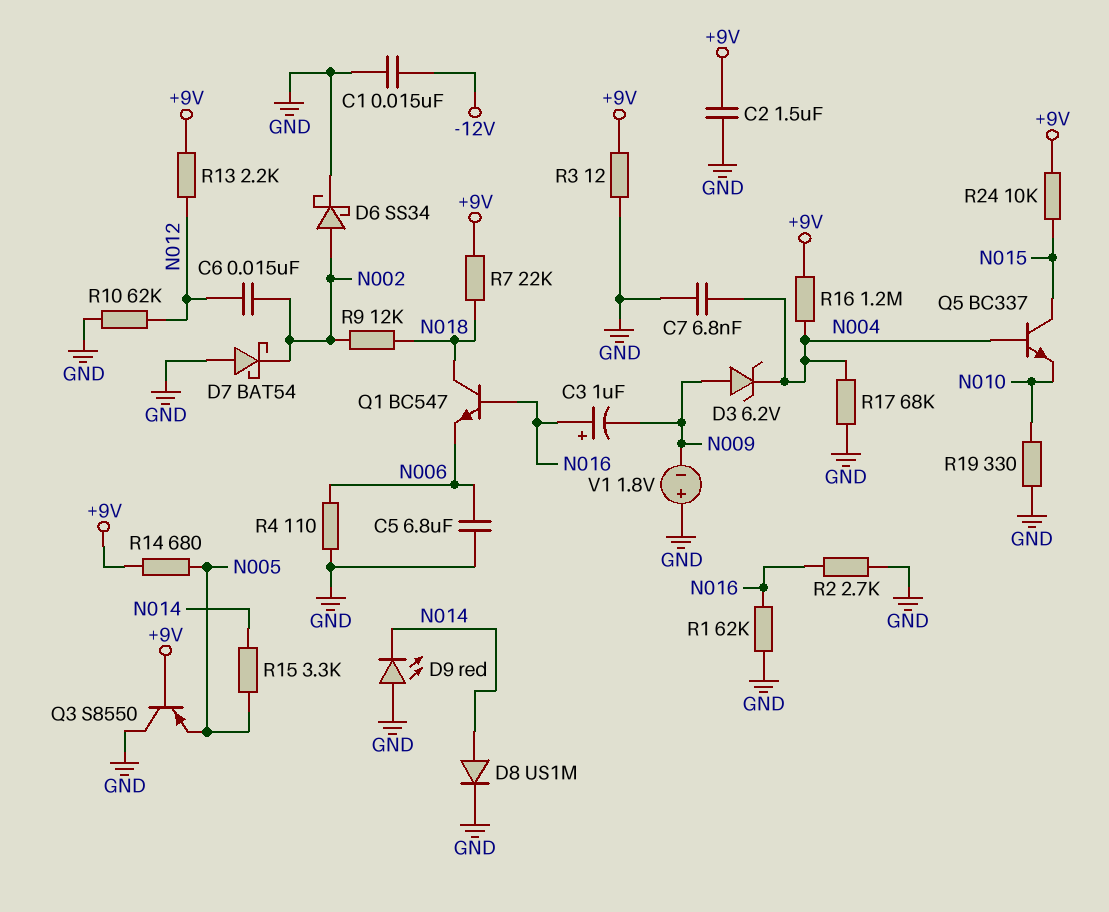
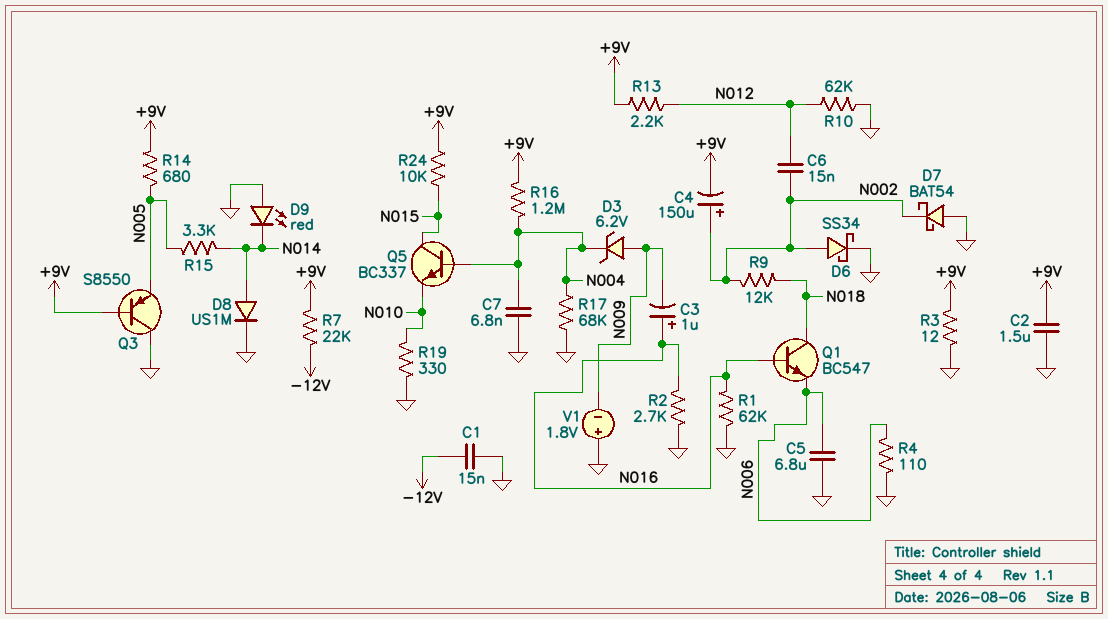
C4: none -> 150uF (plus N002, minus +9V)
R7: 22k (+9V, N018) -> 22k (+9V, -12V)

